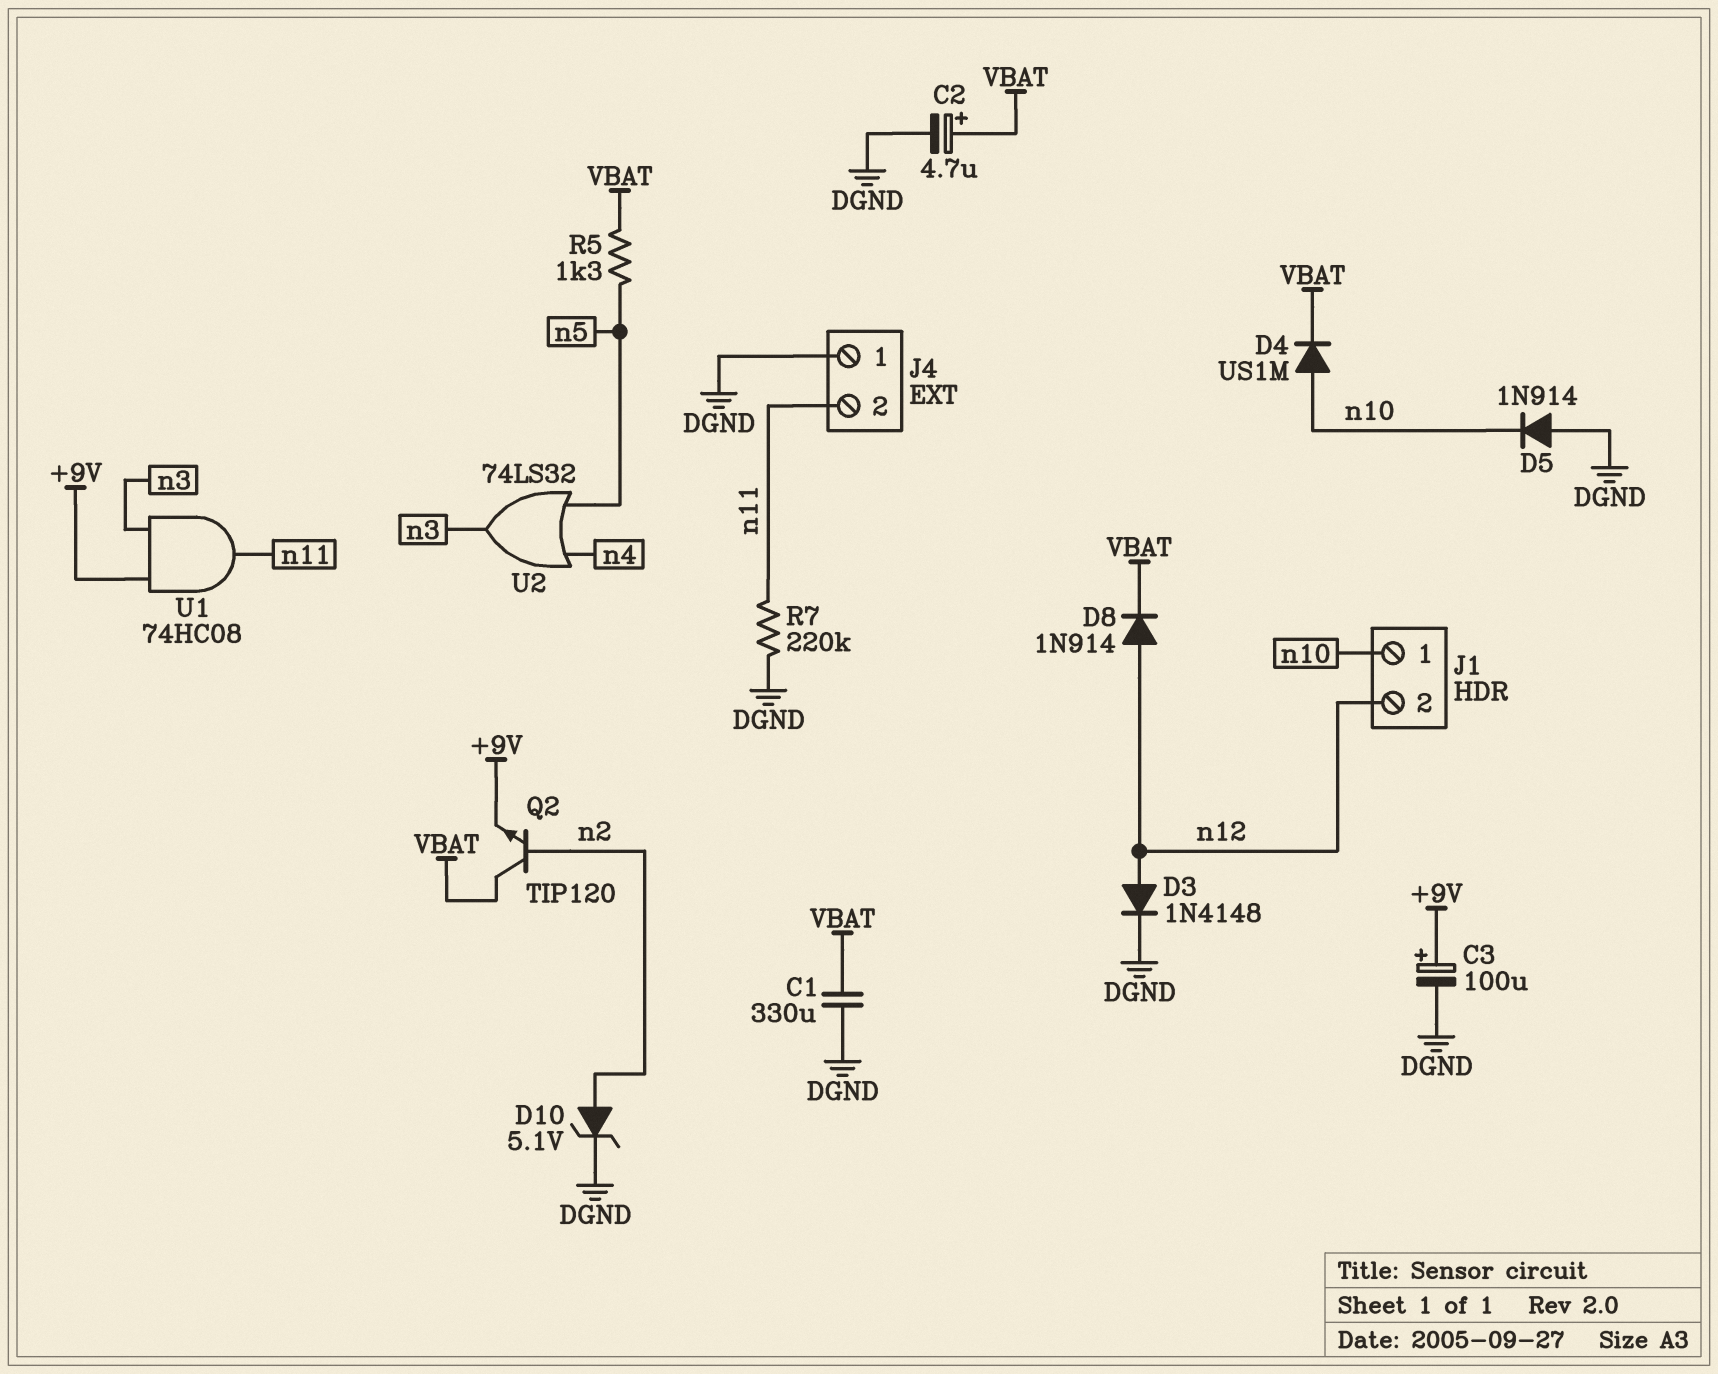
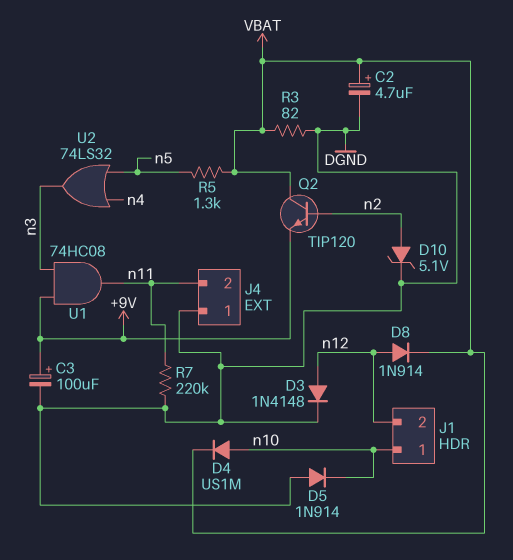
C1: 330uF (DGND, VBAT) -> none
R3: none -> 82 (DGND, VBAT)

